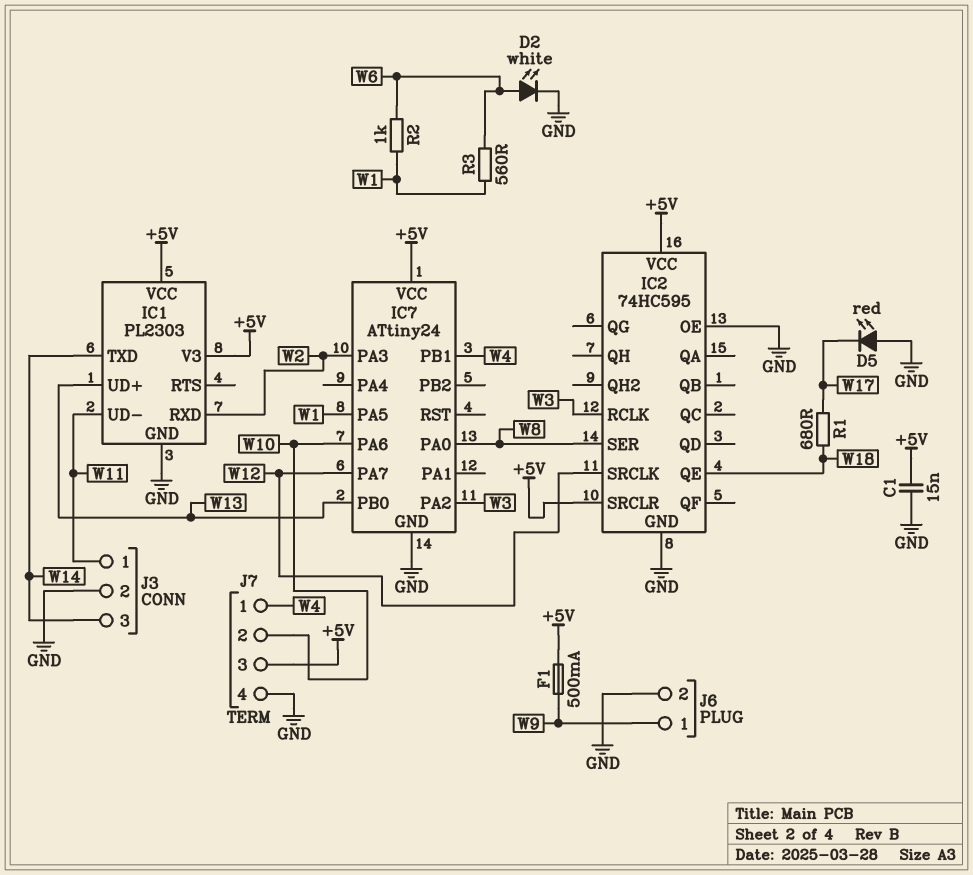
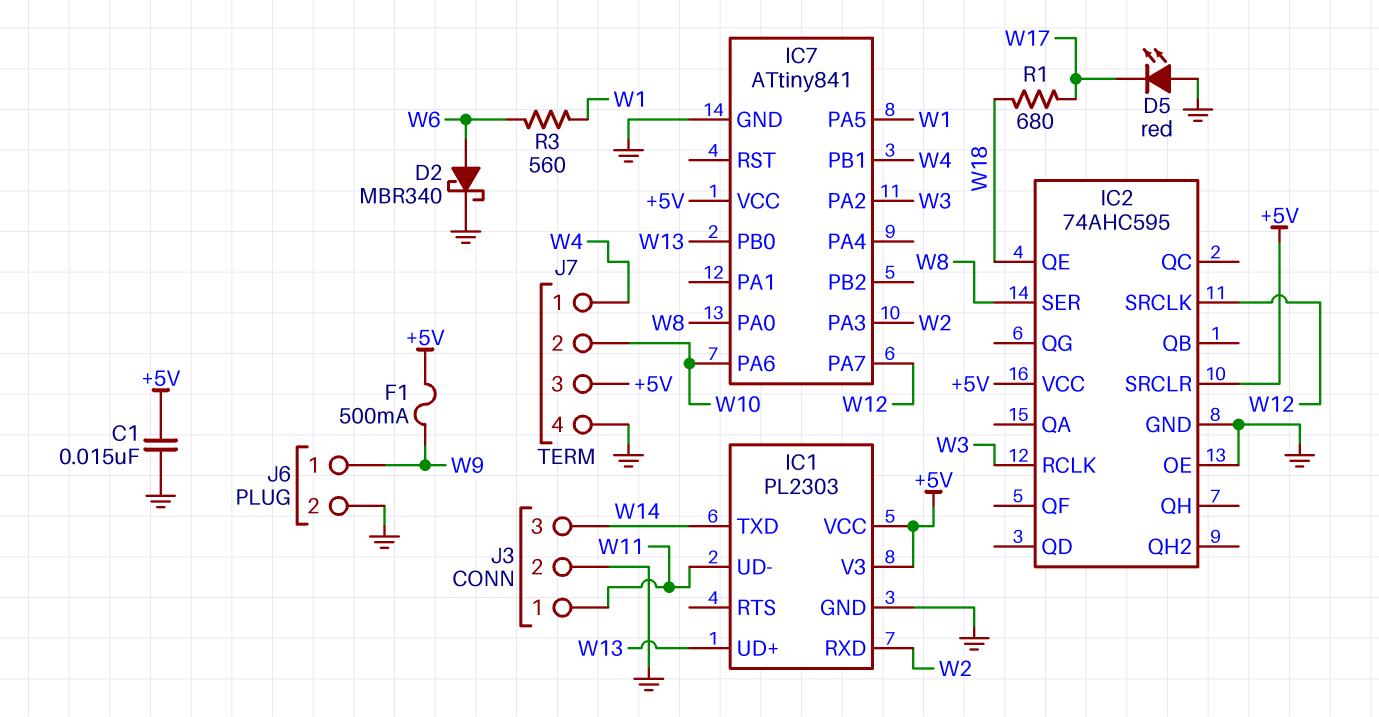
D2: LED white (A W6, K GND) -> schottky MBR340 (A W6, K GND)
IC2: 74HC595 -> 74AHC595
IC7: ATtiny24 -> ATtiny841
R2: 1k (W1, W6) -> none

